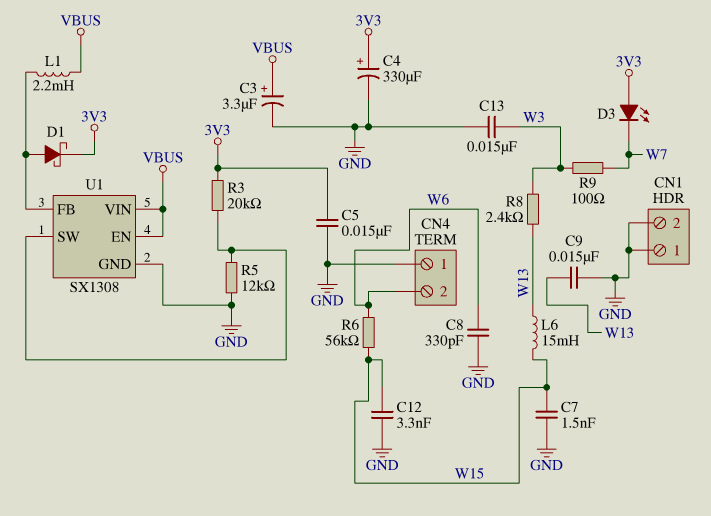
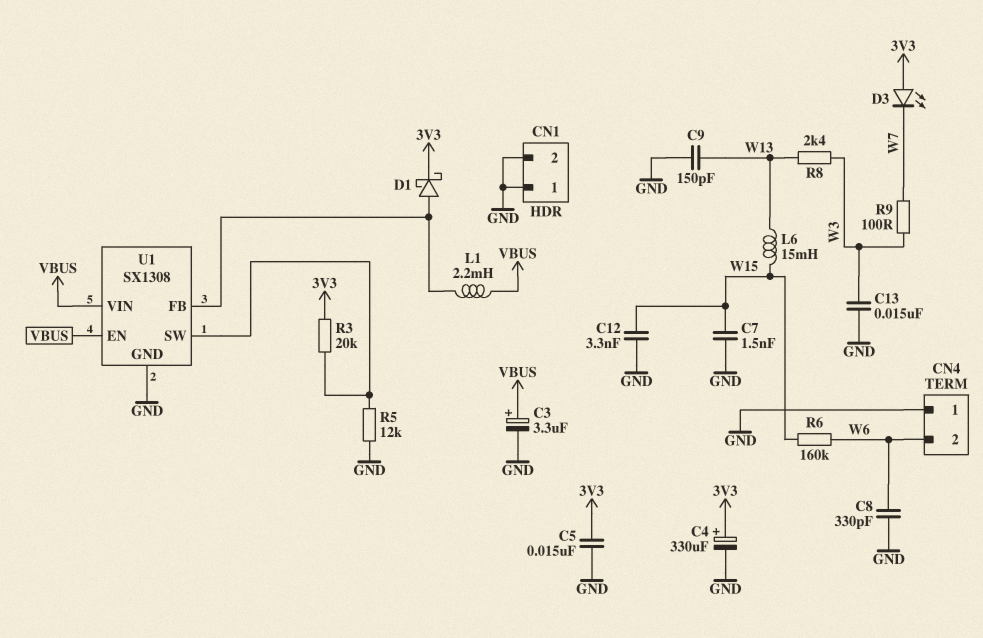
C9: 15nF (GND, W13) -> 150pF (GND, W13)
R6: 56k (W6, W15) -> 160k (W6, W15)

